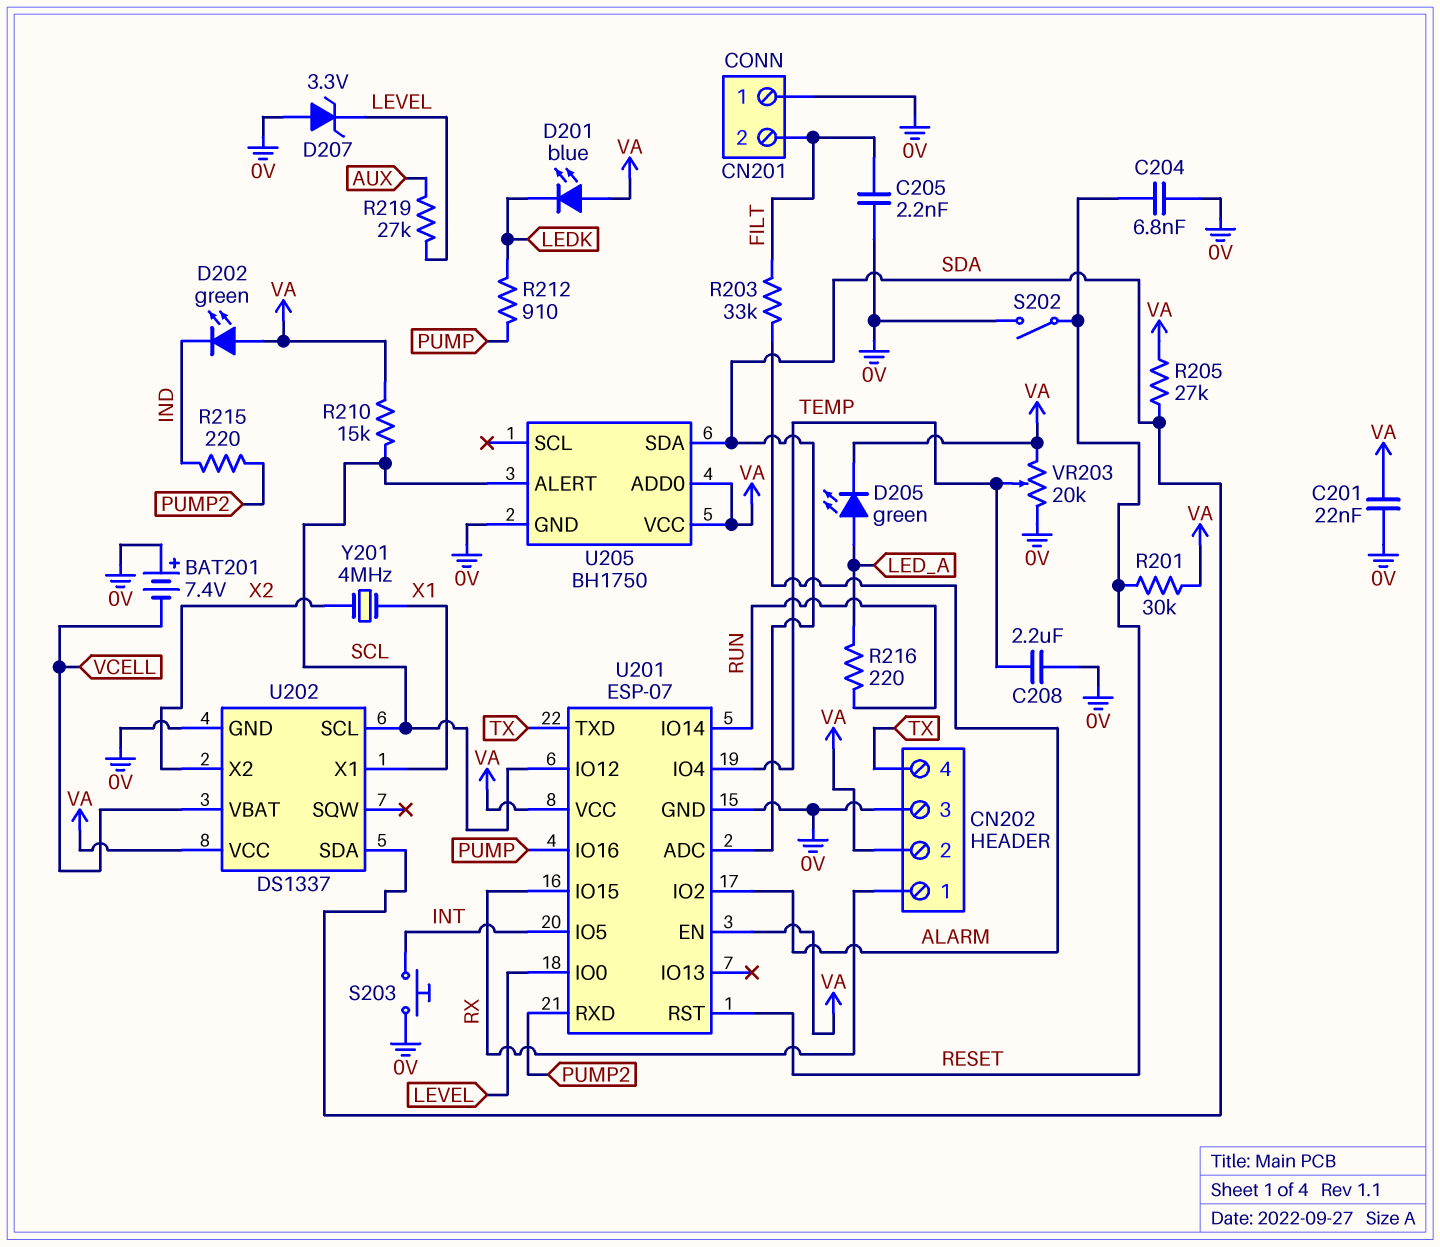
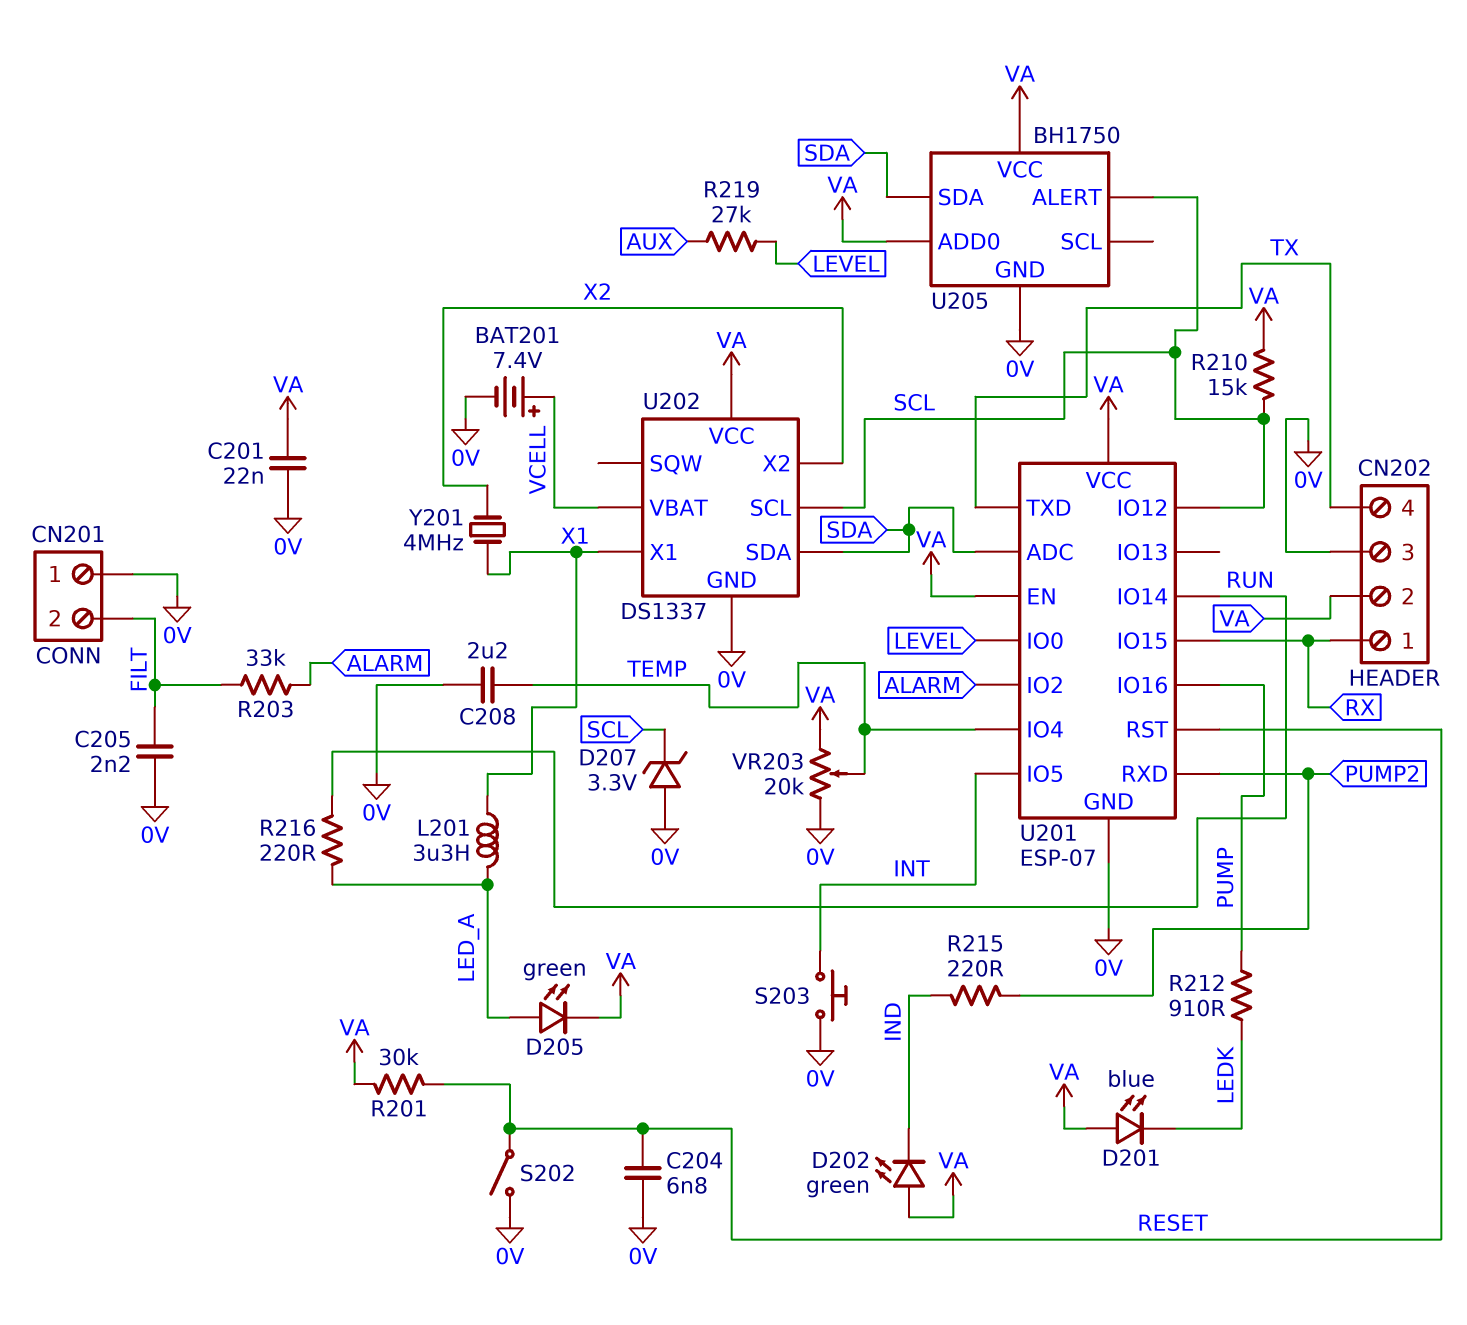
BAT201: 7.4V (plus 0V, minus VCELL) -> 7.4V (plus VCELL, minus 0V)
D207: zener 3.3V (A 0V, K LEVEL) -> zener 3.3V (A 0V, K SCL)
L201: none -> 3.3uH (LED_A, X1)
R205: 27k (SDA, VA) -> none

